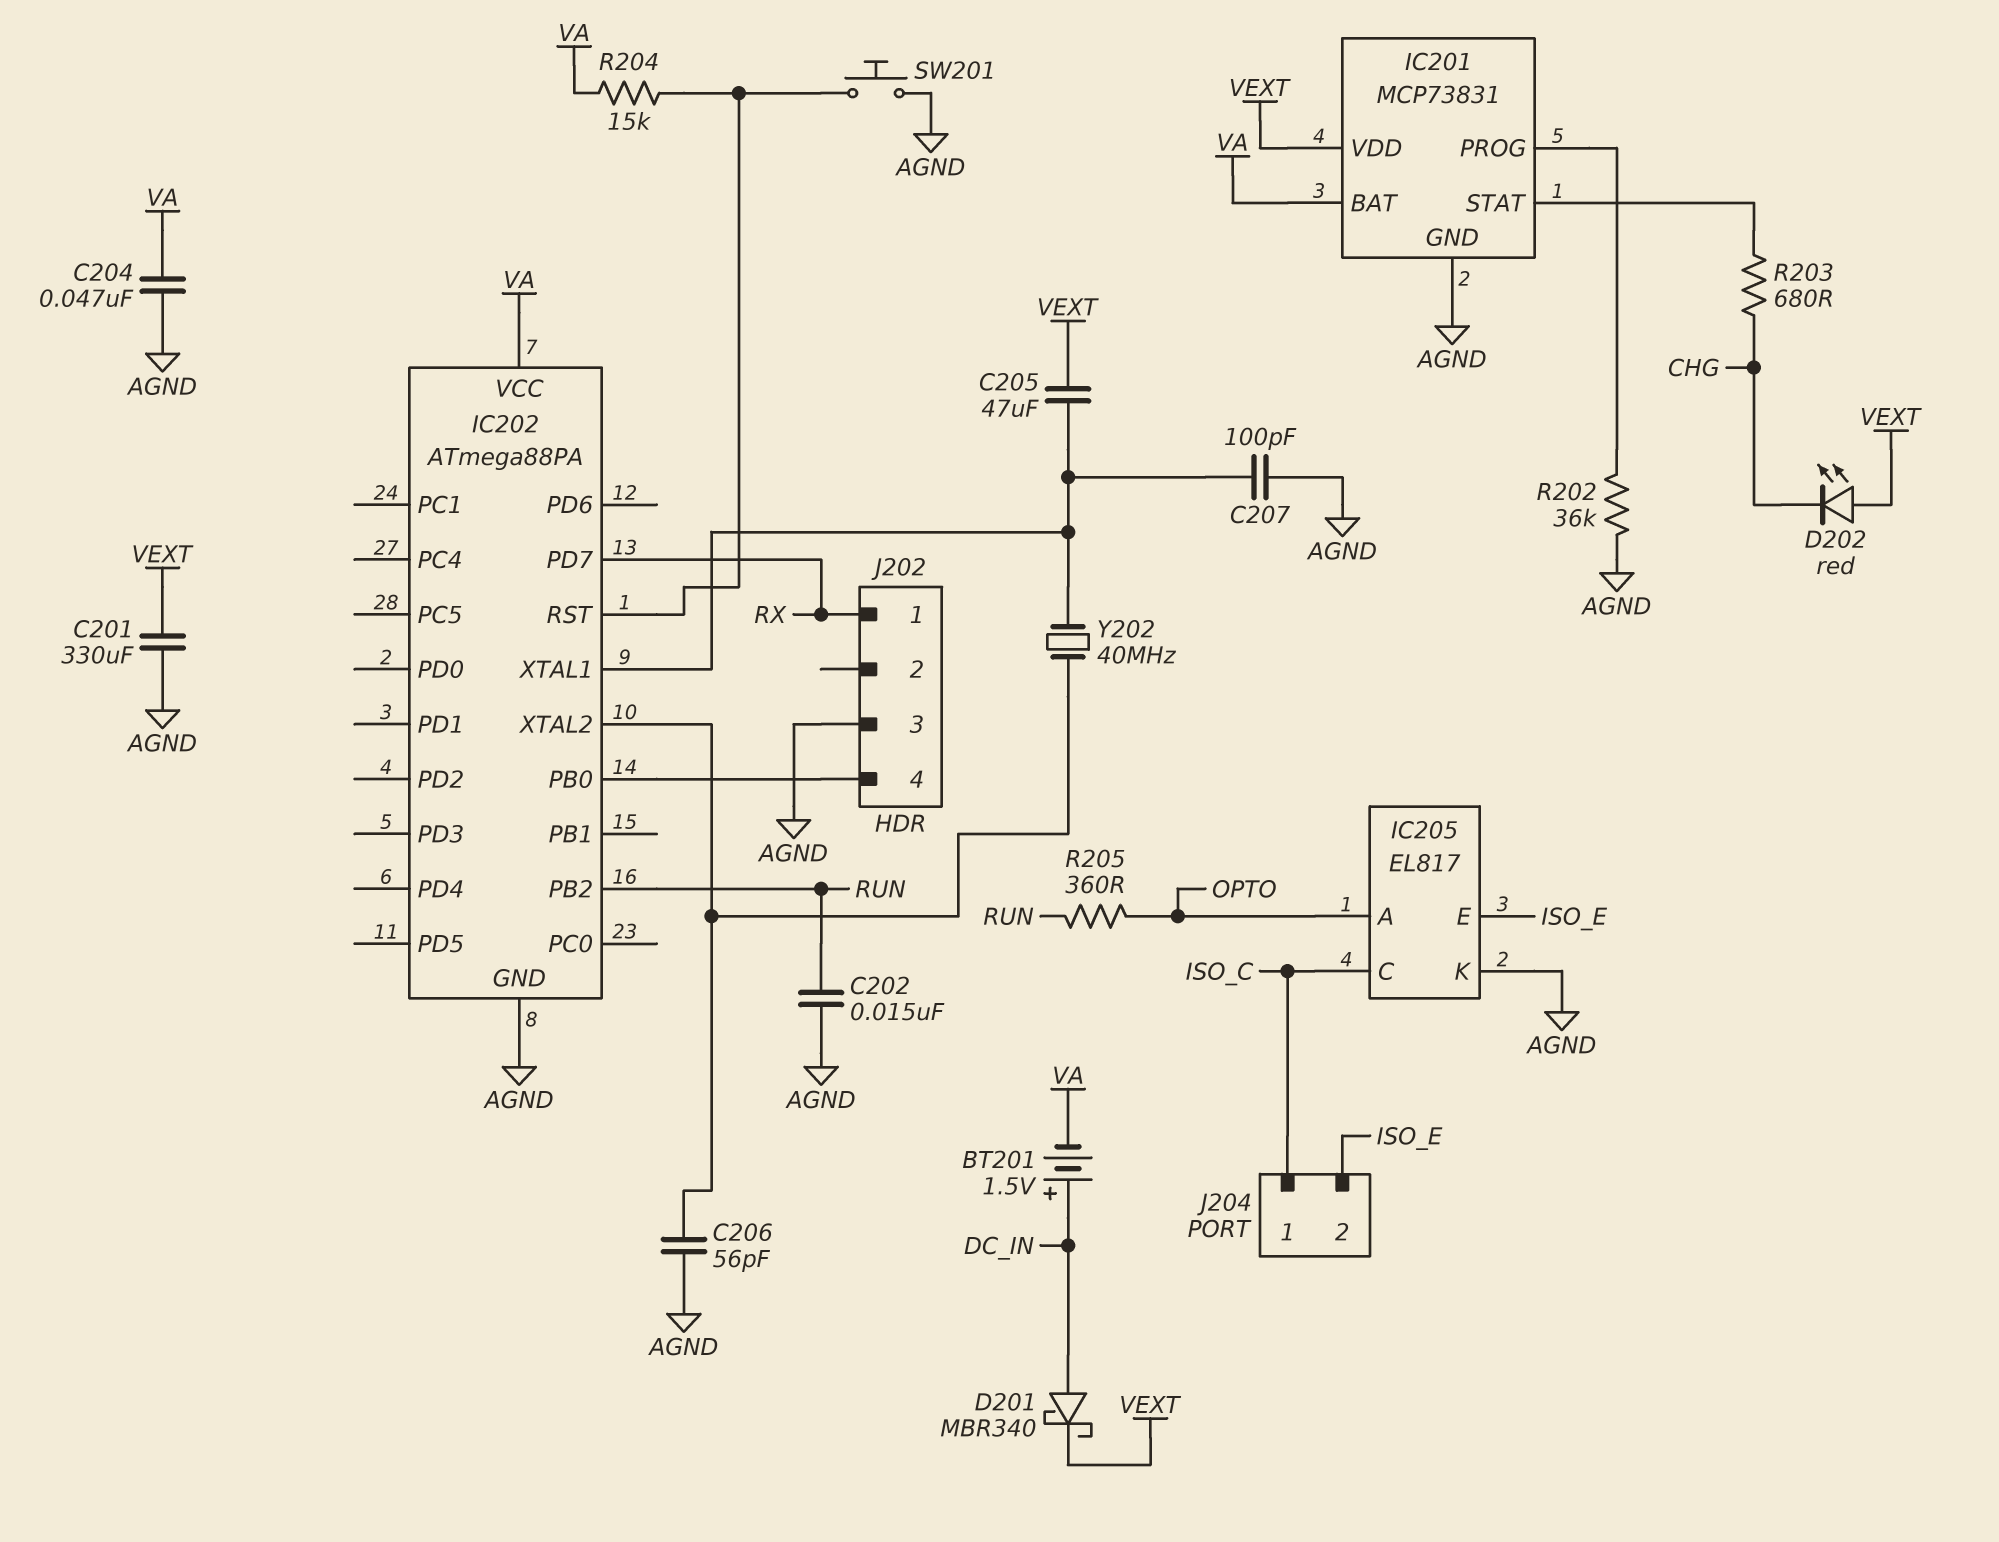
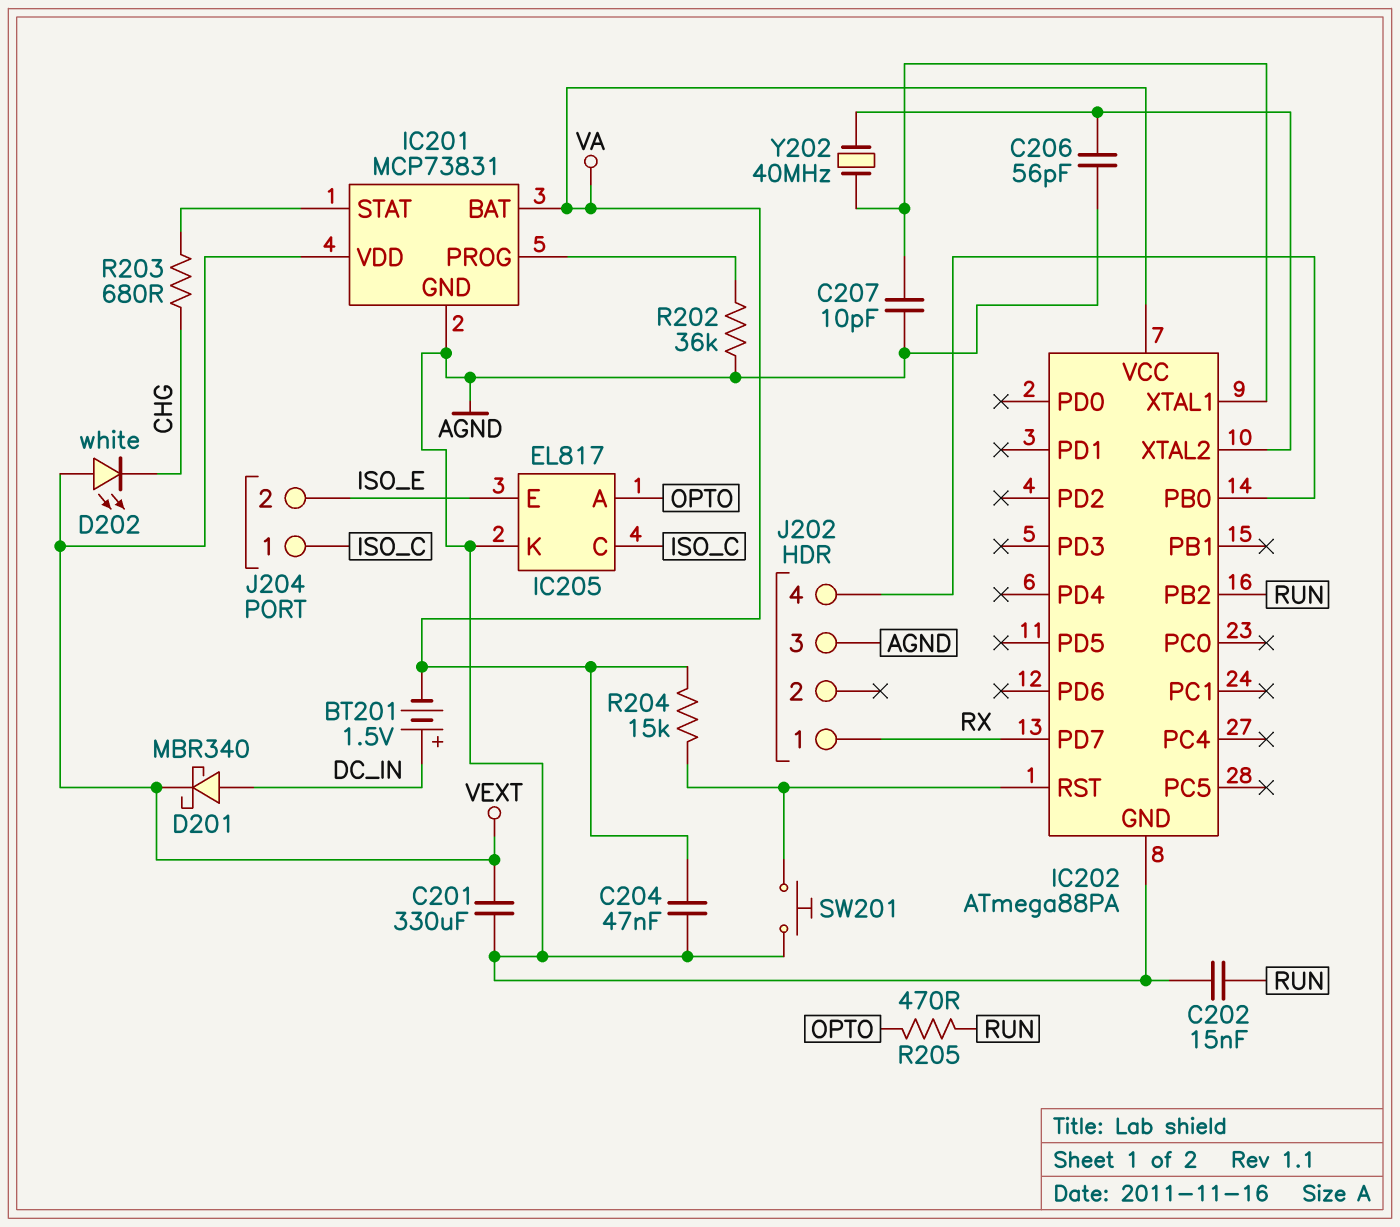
C205: 47uF (IC202/XTAL1, VEXT) -> none
C207: 100pF (AGND, IC202/XTAL1) -> 10pF (AGND, IC202/XTAL1)
D202: LED red (A VEXT, K CHG) -> LED white (A VEXT, K CHG)
R205: 360 (OPTO, RUN) -> 470 (OPTO, RUN)

